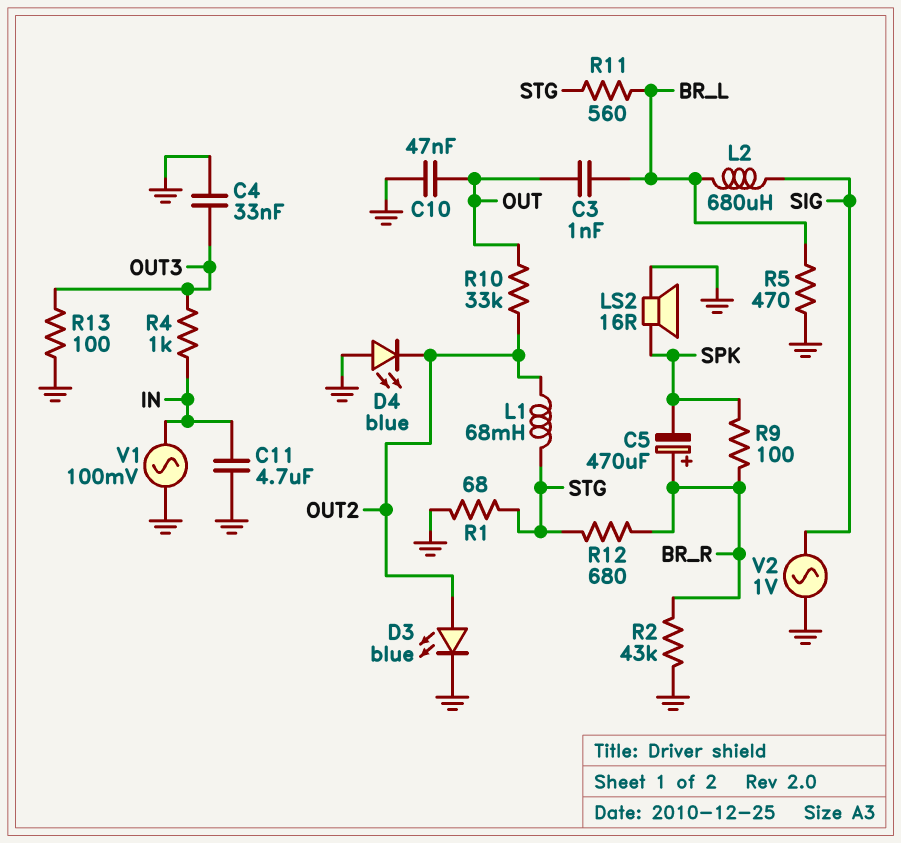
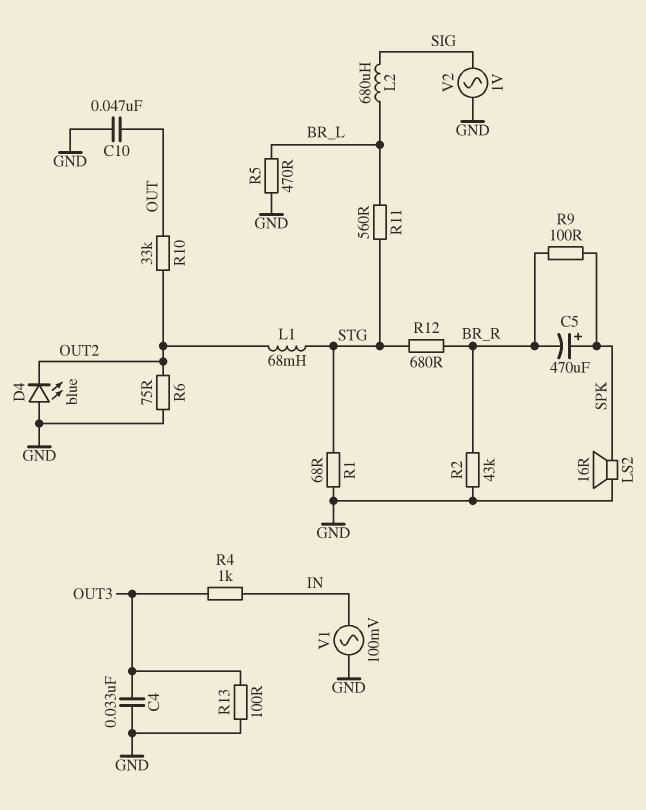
C3: 1nF (BR_L, OUT) -> none
C5: 470uF (plus BR_R, minus SPK) -> 470uF (plus SPK, minus BR_R)
C11: 4.7uF (GND, IN) -> none
D3: LED blue (A OUT2, K GND) -> none
R6: none -> 75 (GND, OUT2)

